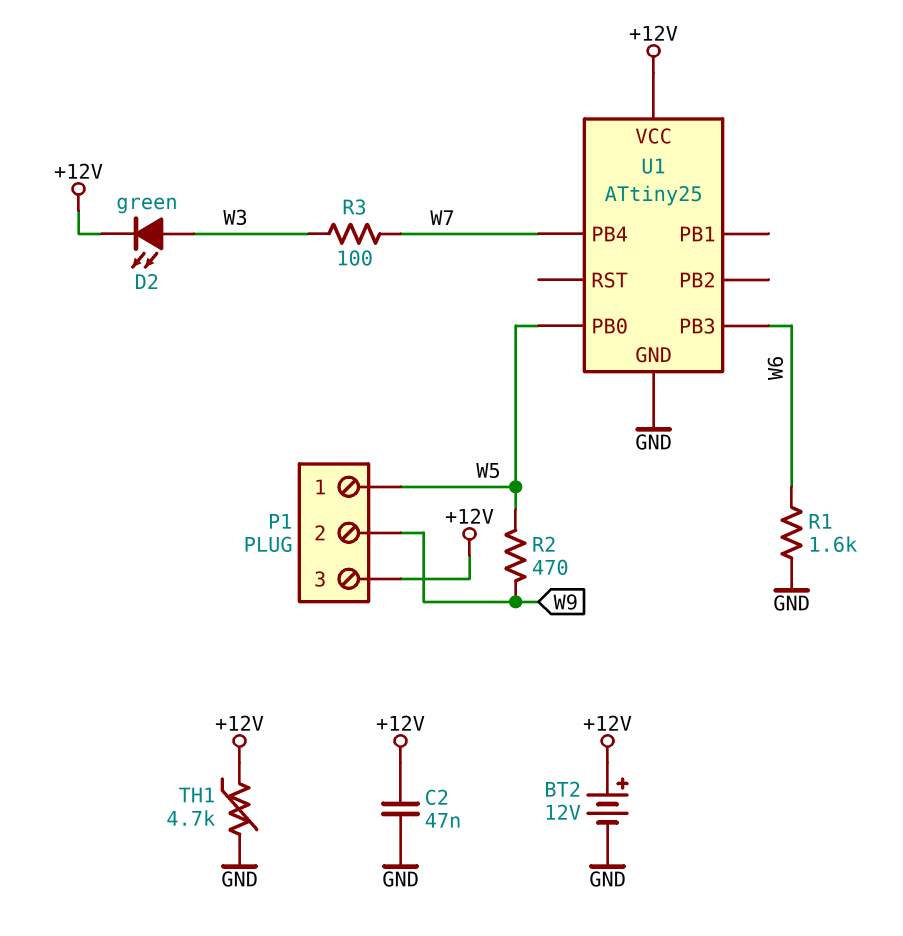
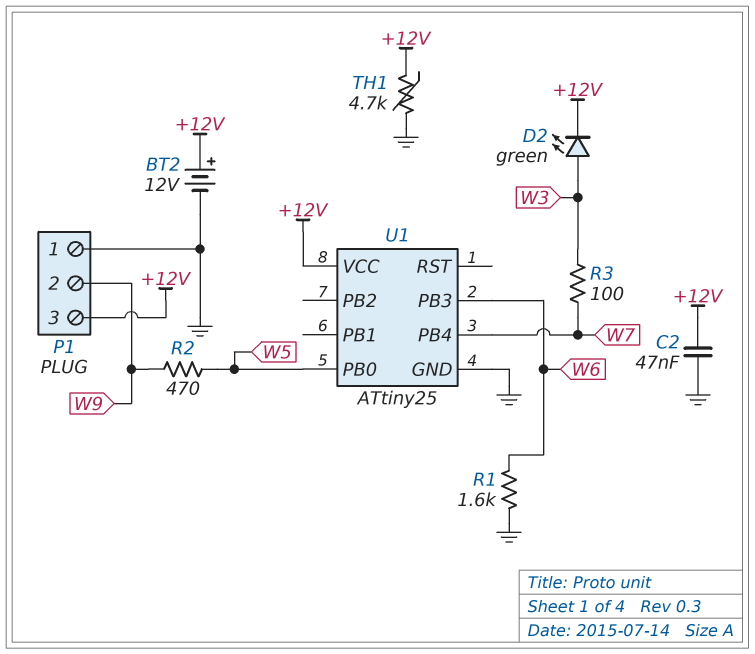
P1 pin 1: W5 -> GND

